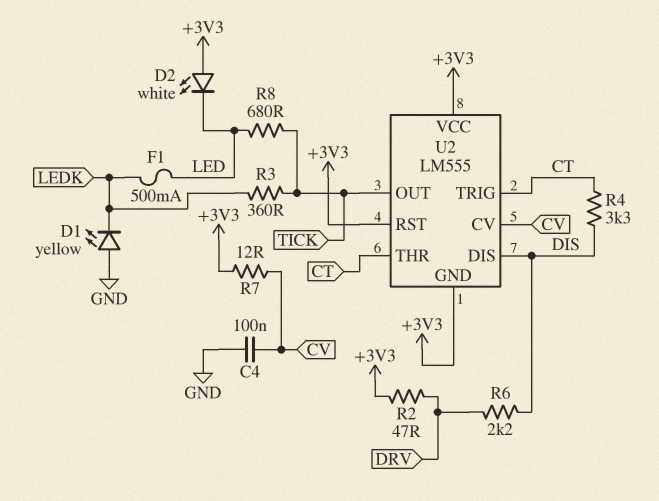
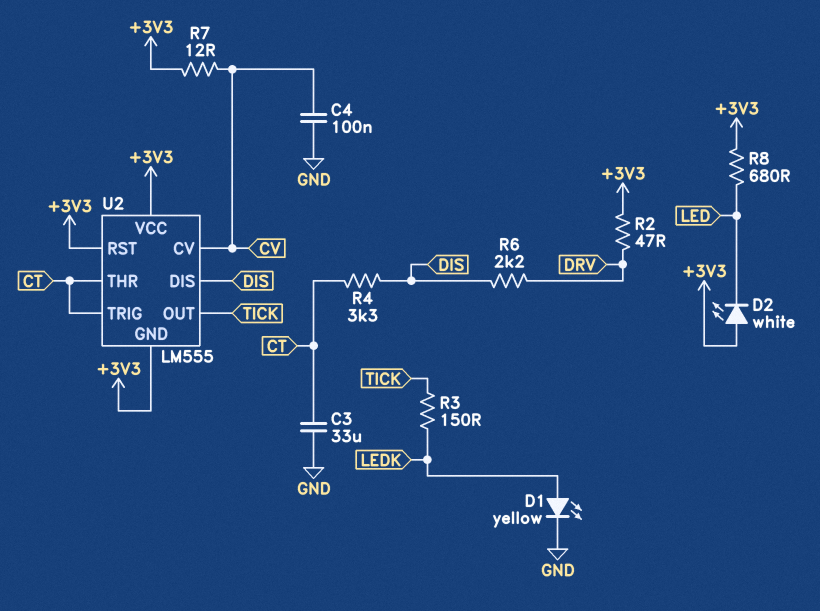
C3: none -> 33uF (CT, GND)
D1: LED yellow (A GND, K LEDK) -> LED yellow (A LEDK, K GND)
F1: 500mA (LED, LEDK) -> none
R3: 360 (LEDK, TICK) -> 150 (LEDK, TICK)
R8: 680 (LED, TICK) -> 680 (+3V3, LED)

